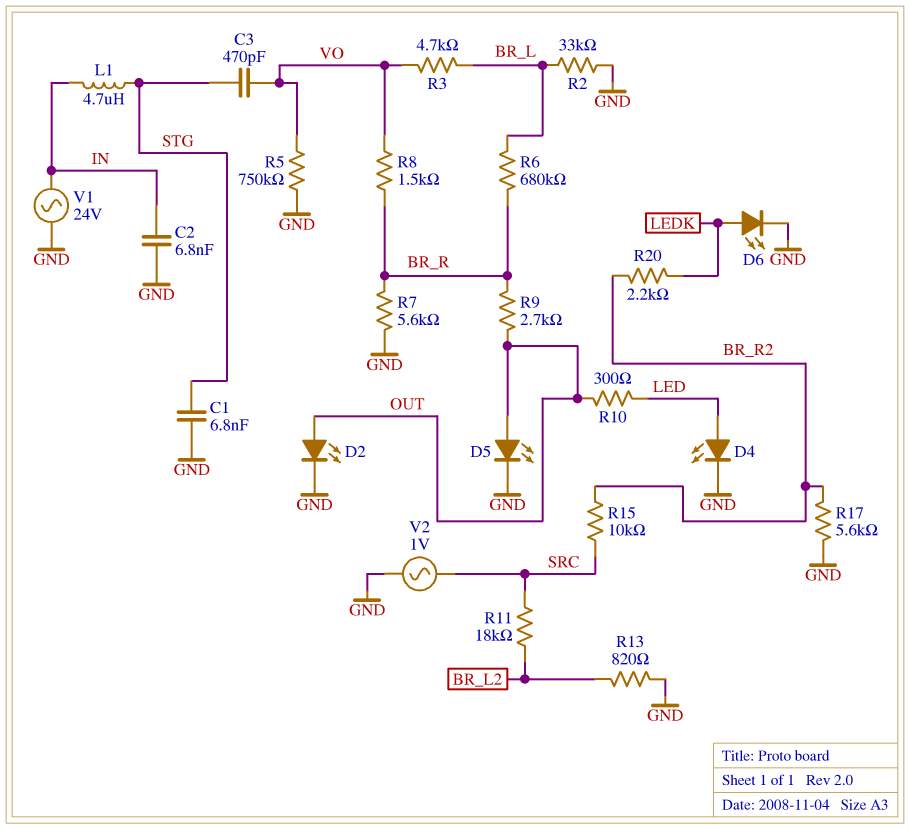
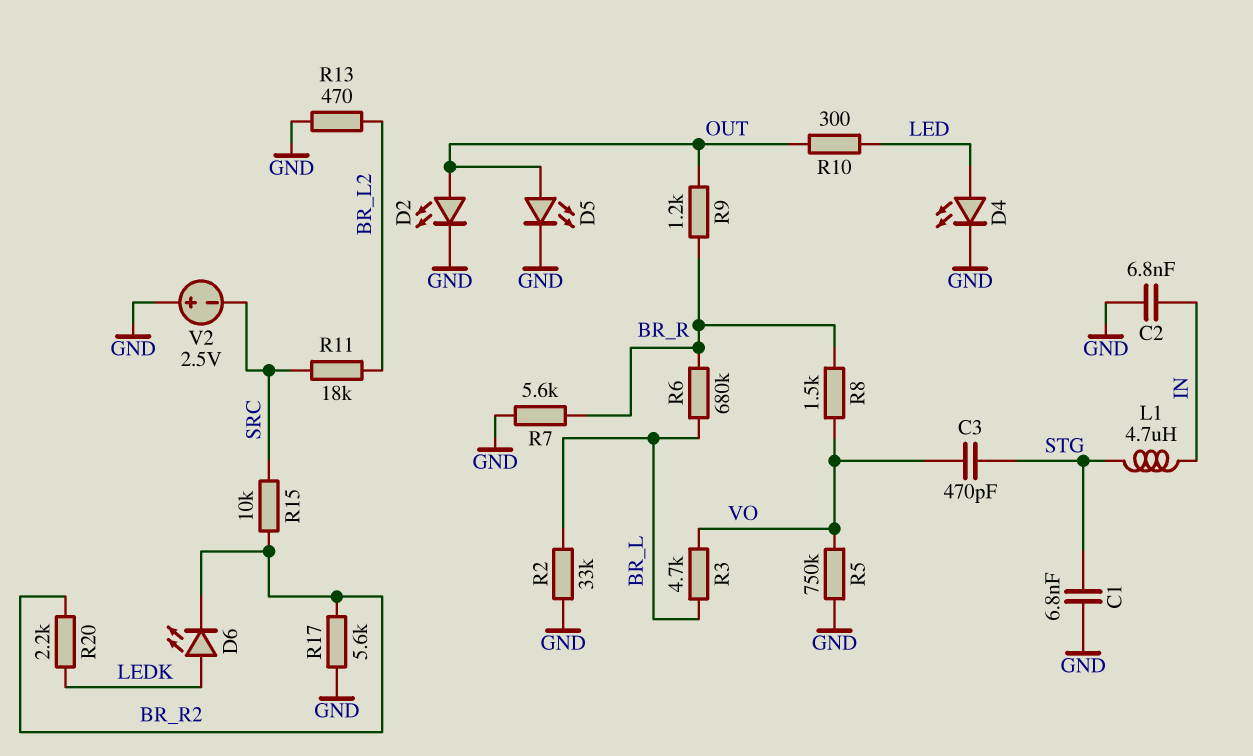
D6: LED (A LEDK, K GND) -> LED (A LEDK, K BR_R2)
R9: 2.7k (BR_R, OUT) -> 1.2k (BR_R, OUT)
R13: 820 (BR_L2, GND) -> 470 (BR_L2, GND)
V1: AC 24V (GND, IN) -> none
V2: AC 1V (GND, SRC) -> 2.5V (plus GND, minus SRC)

